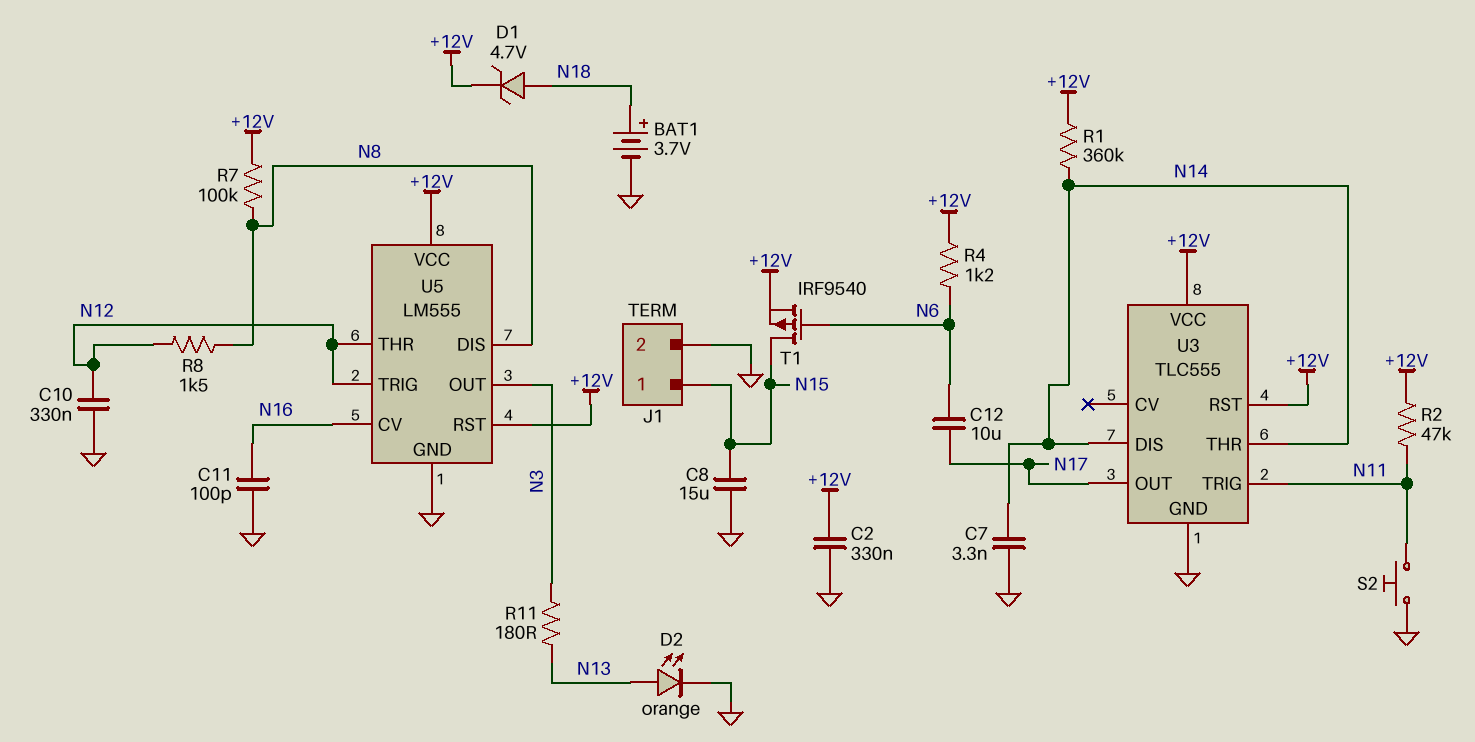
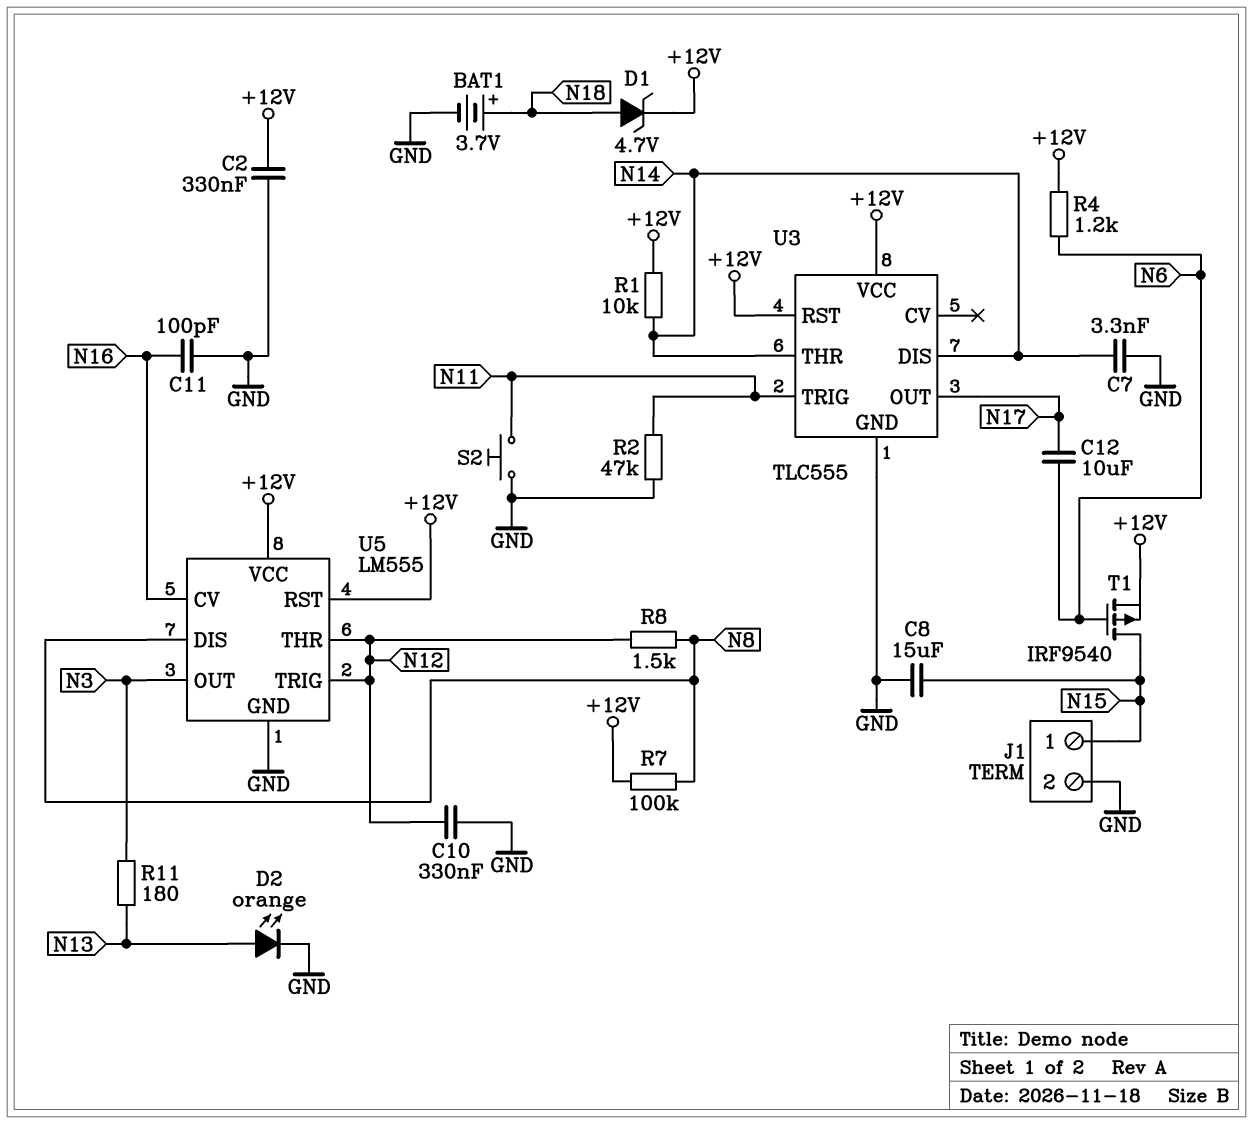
R1: 360k (+12V, N14) -> 10k (+12V, N14)
R2: 47k (+12V, N11) -> 47k (GND, N11)

